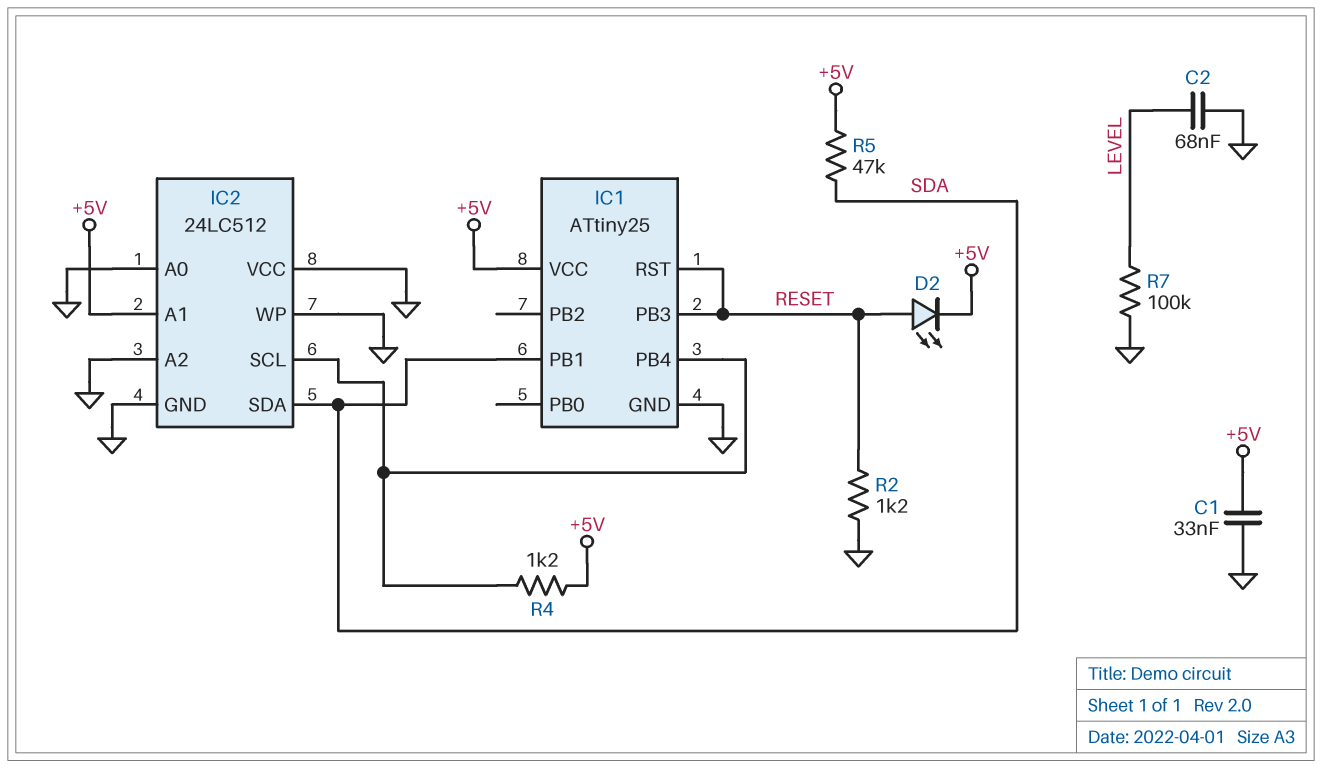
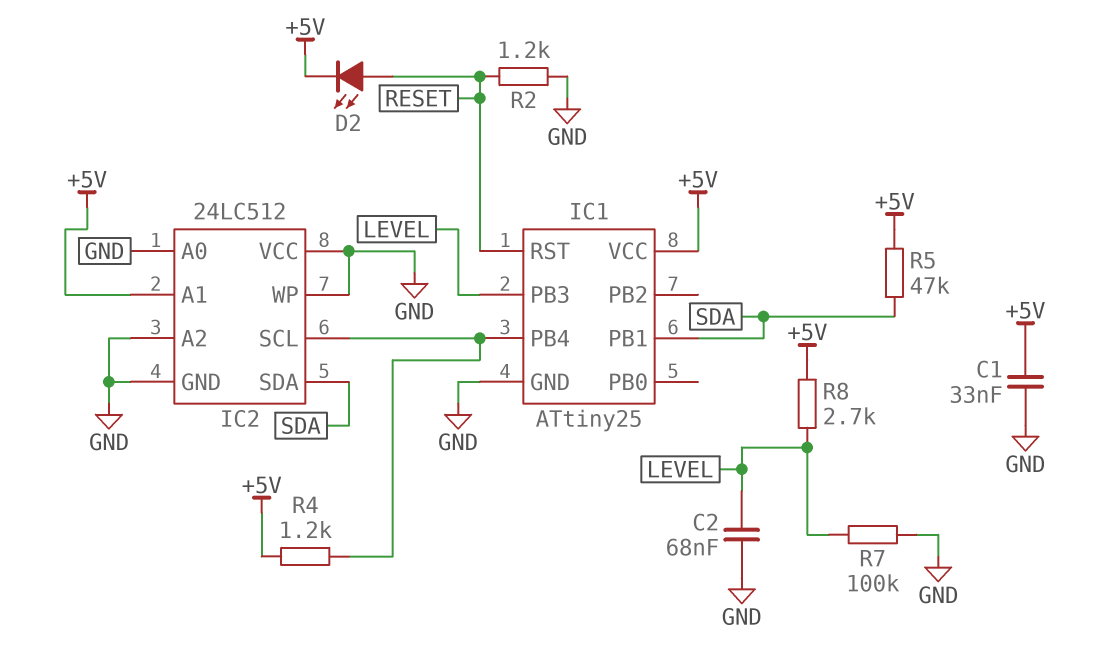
IC1 pin PB3: RESET -> LEVEL
R8: none -> 2.7k (+5V, LEVEL)

